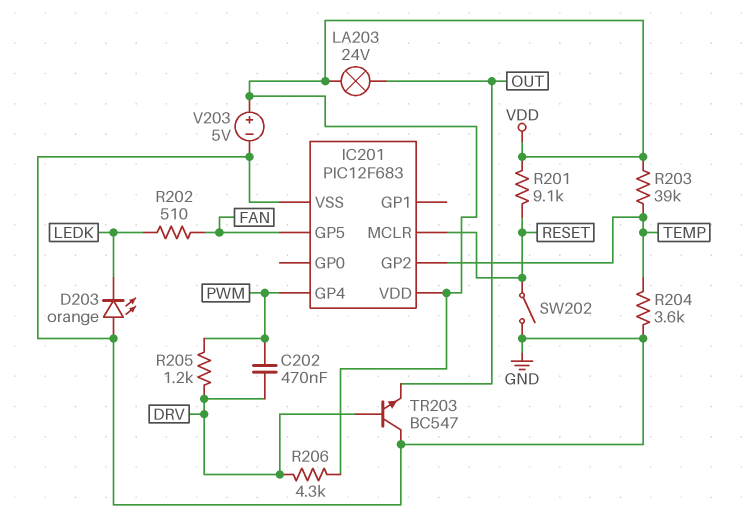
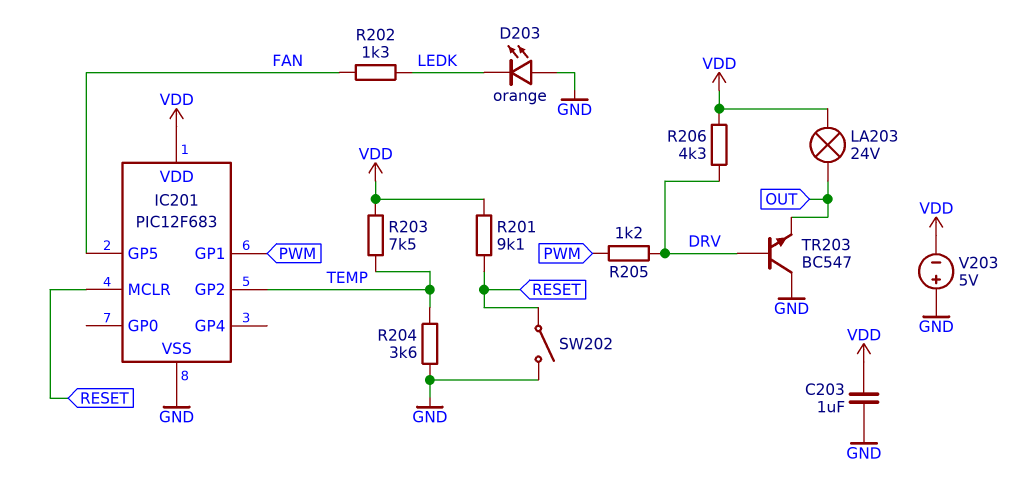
C202: 470nF (DRV, PWM) -> none
C203: none -> 1uF (GND, VDD)
IC201 pin GP1: none -> PWM
IC201 pin GP4: PWM -> none
R202: 510 (FAN, LEDK) -> 1.3k (FAN, LEDK)
R203: 39k (TEMP, VDD) -> 7.5k (TEMP, VDD)
V203: 5V (plus VDD, minus GND) -> 5V (plus GND, minus VDD)

